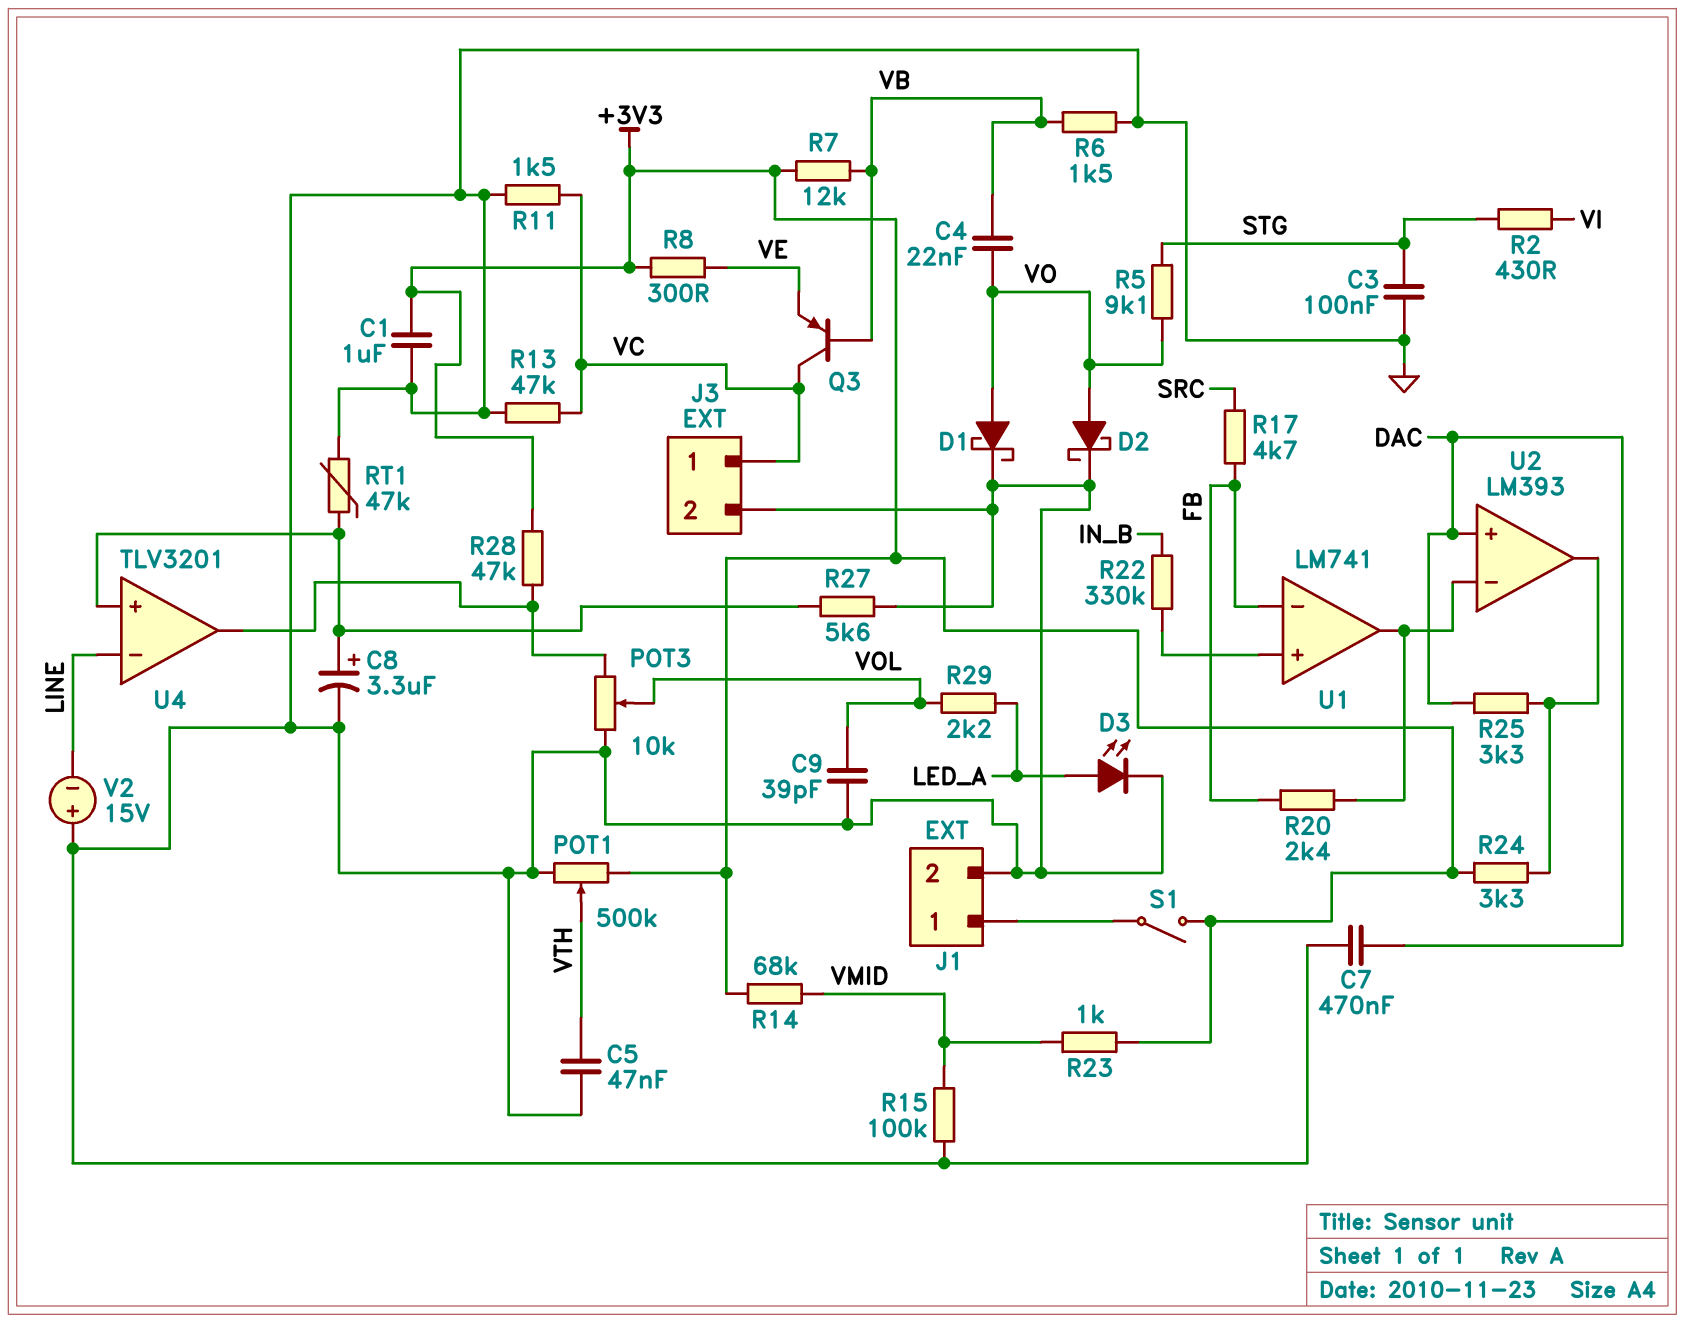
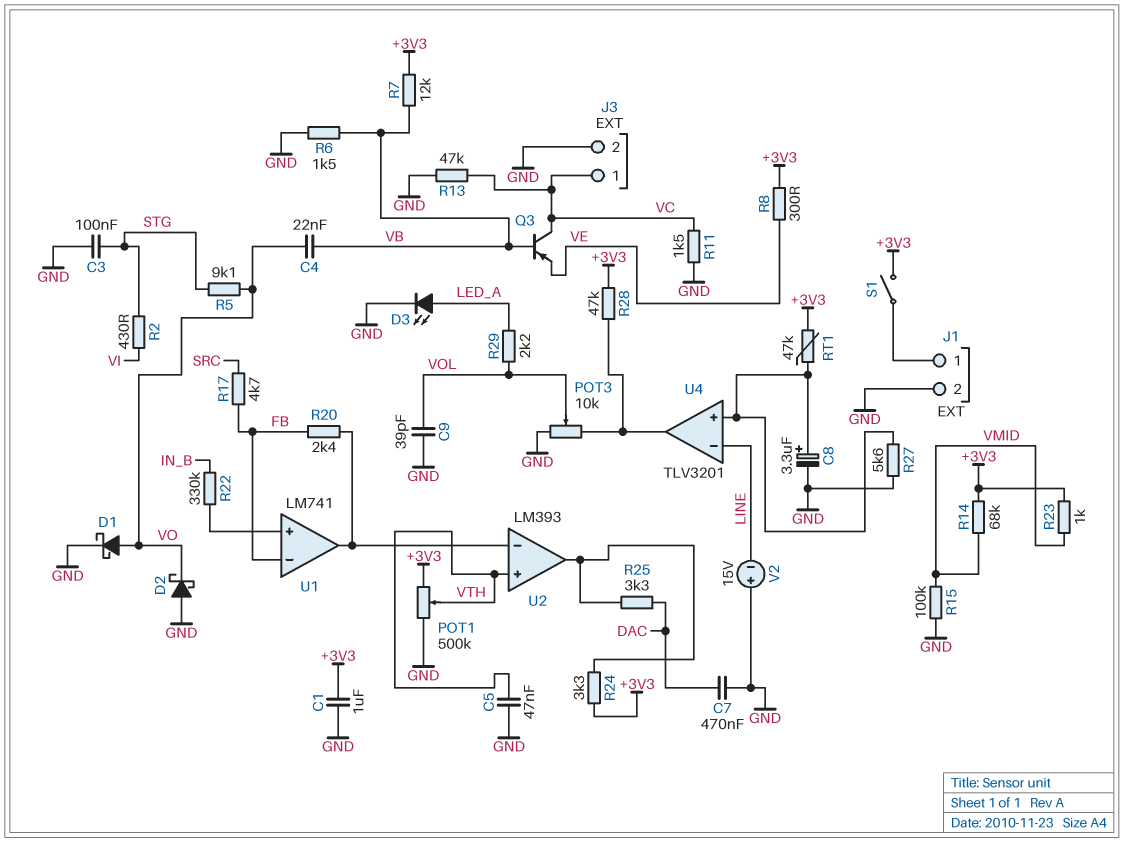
D2: schottky (A VO, K GND) -> schottky (A GND, K VO)
RT1: 47k (GND, U4/in+) -> 47k (+3V3, U4/in+)
U2 pin in+: DAC -> VTH

